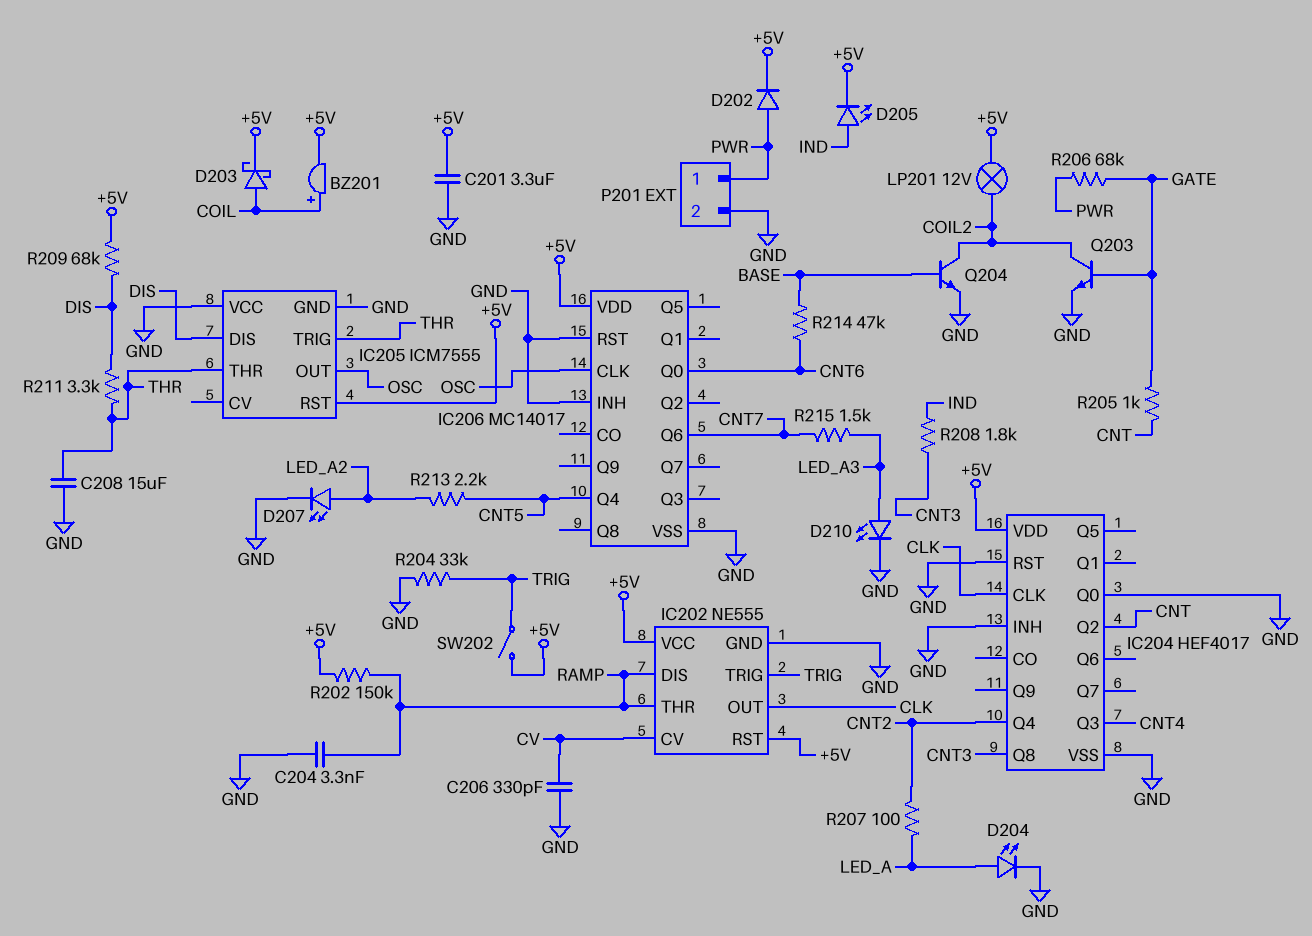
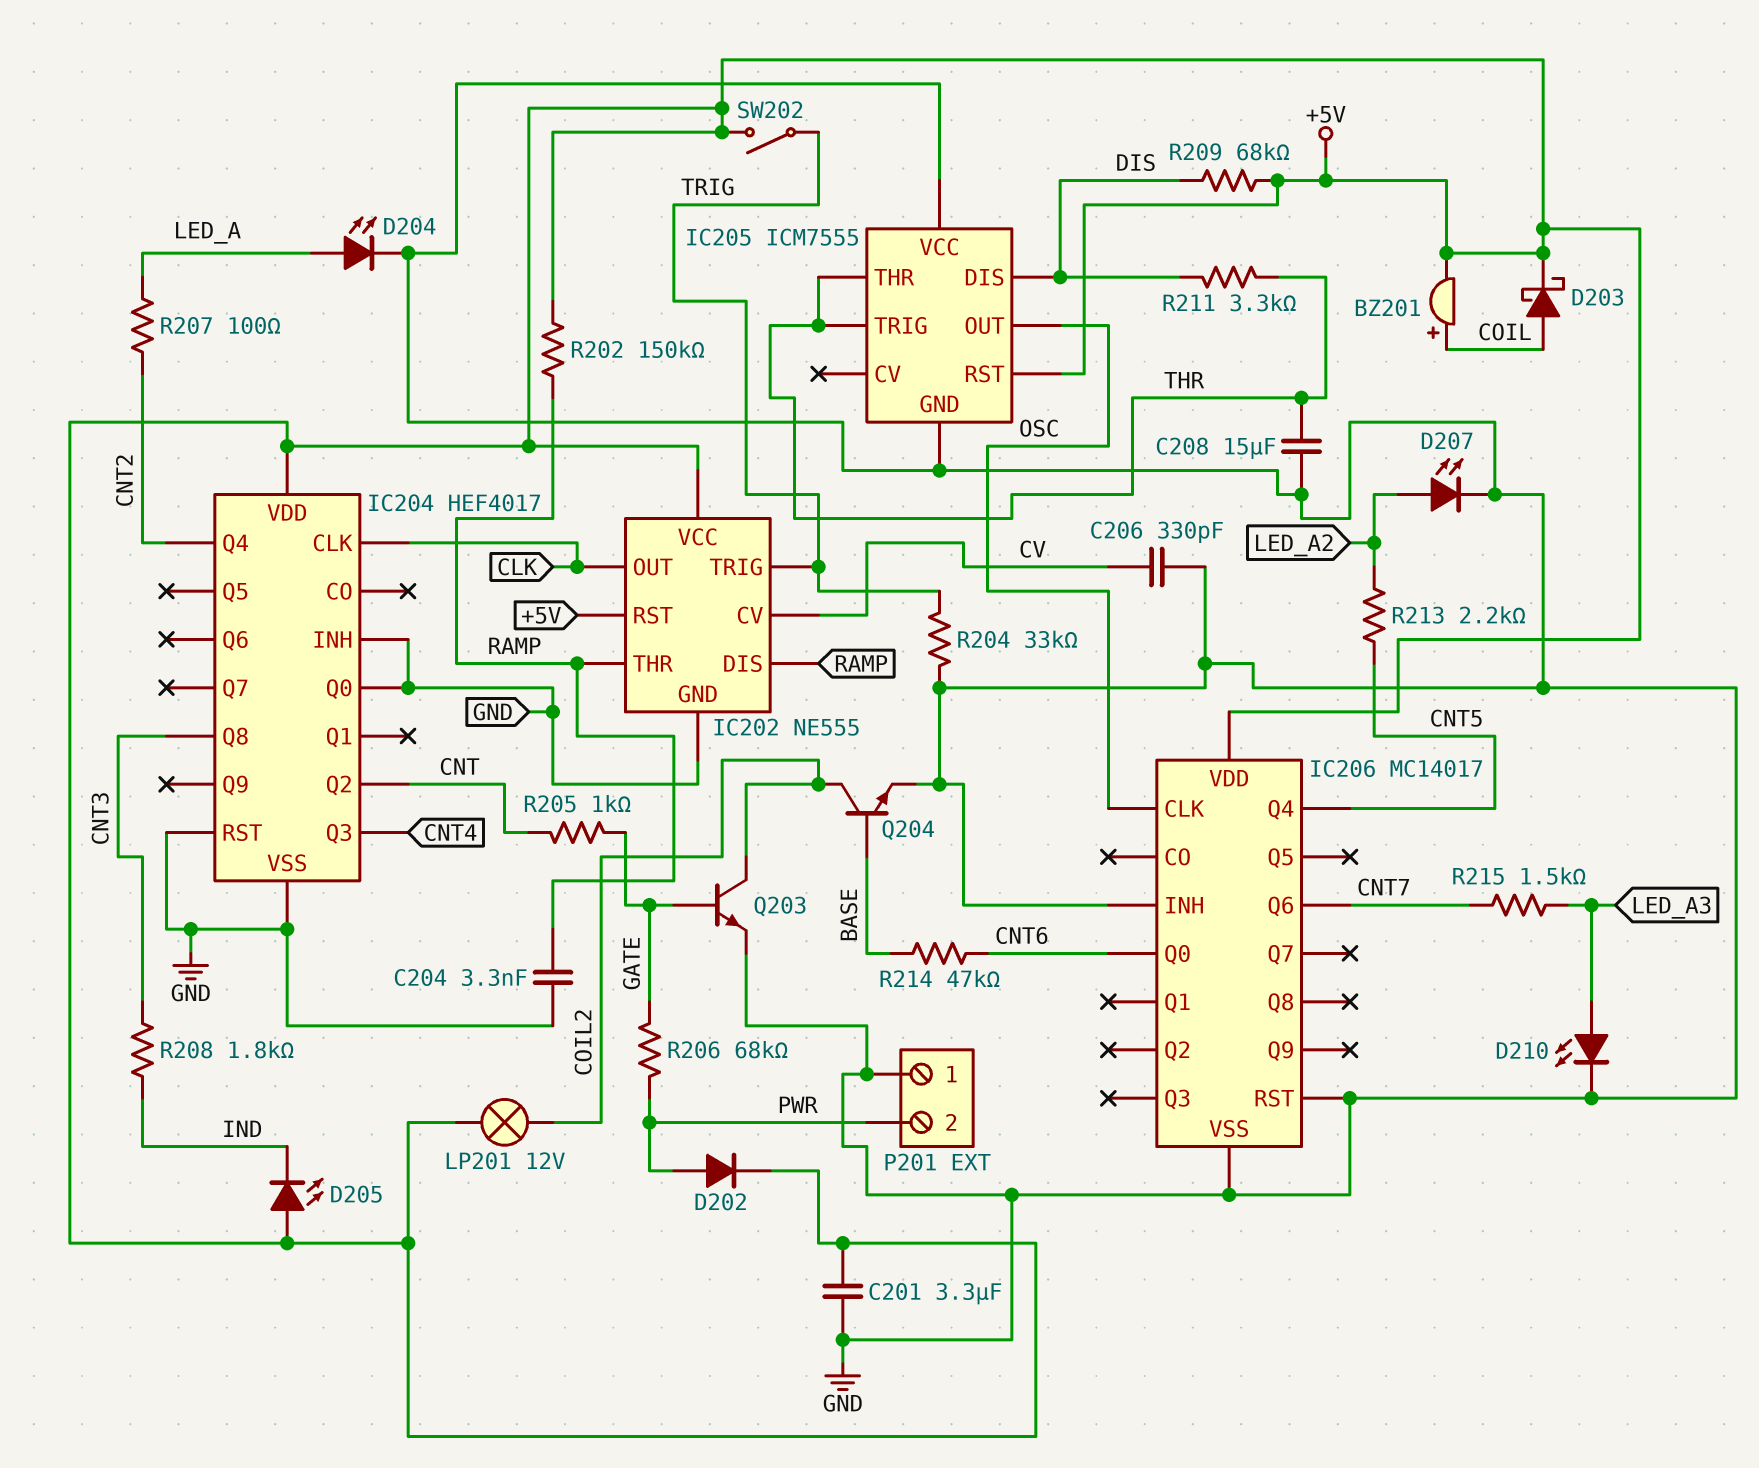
D205: LED (A IND, K +5V) -> LED (A +5V, K IND)
P201 pin 1: PWR -> GND
P201 pin 2: GND -> PWR

